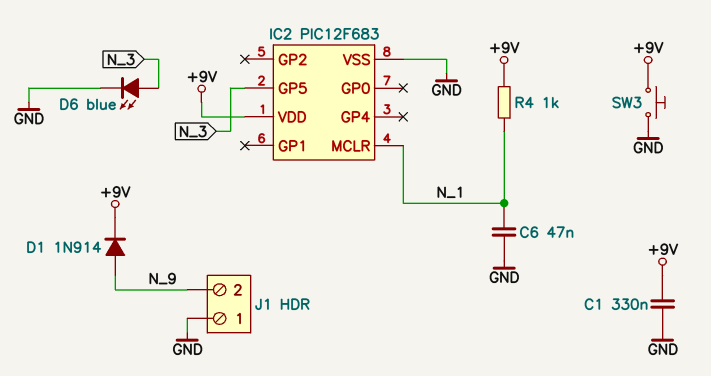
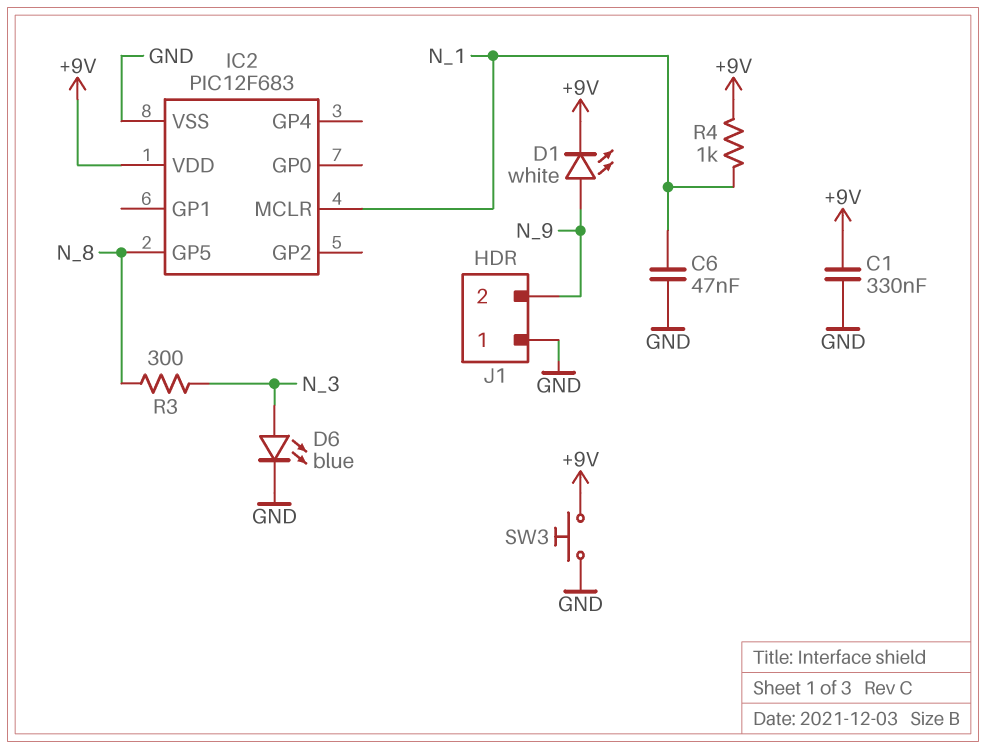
D1: diode 1N914 (A N_9, K +9V) -> LED white (A N_9, K +9V)
IC2 pin GP5: N_3 -> N_8
R3: none -> 300 (N_3, N_8)

